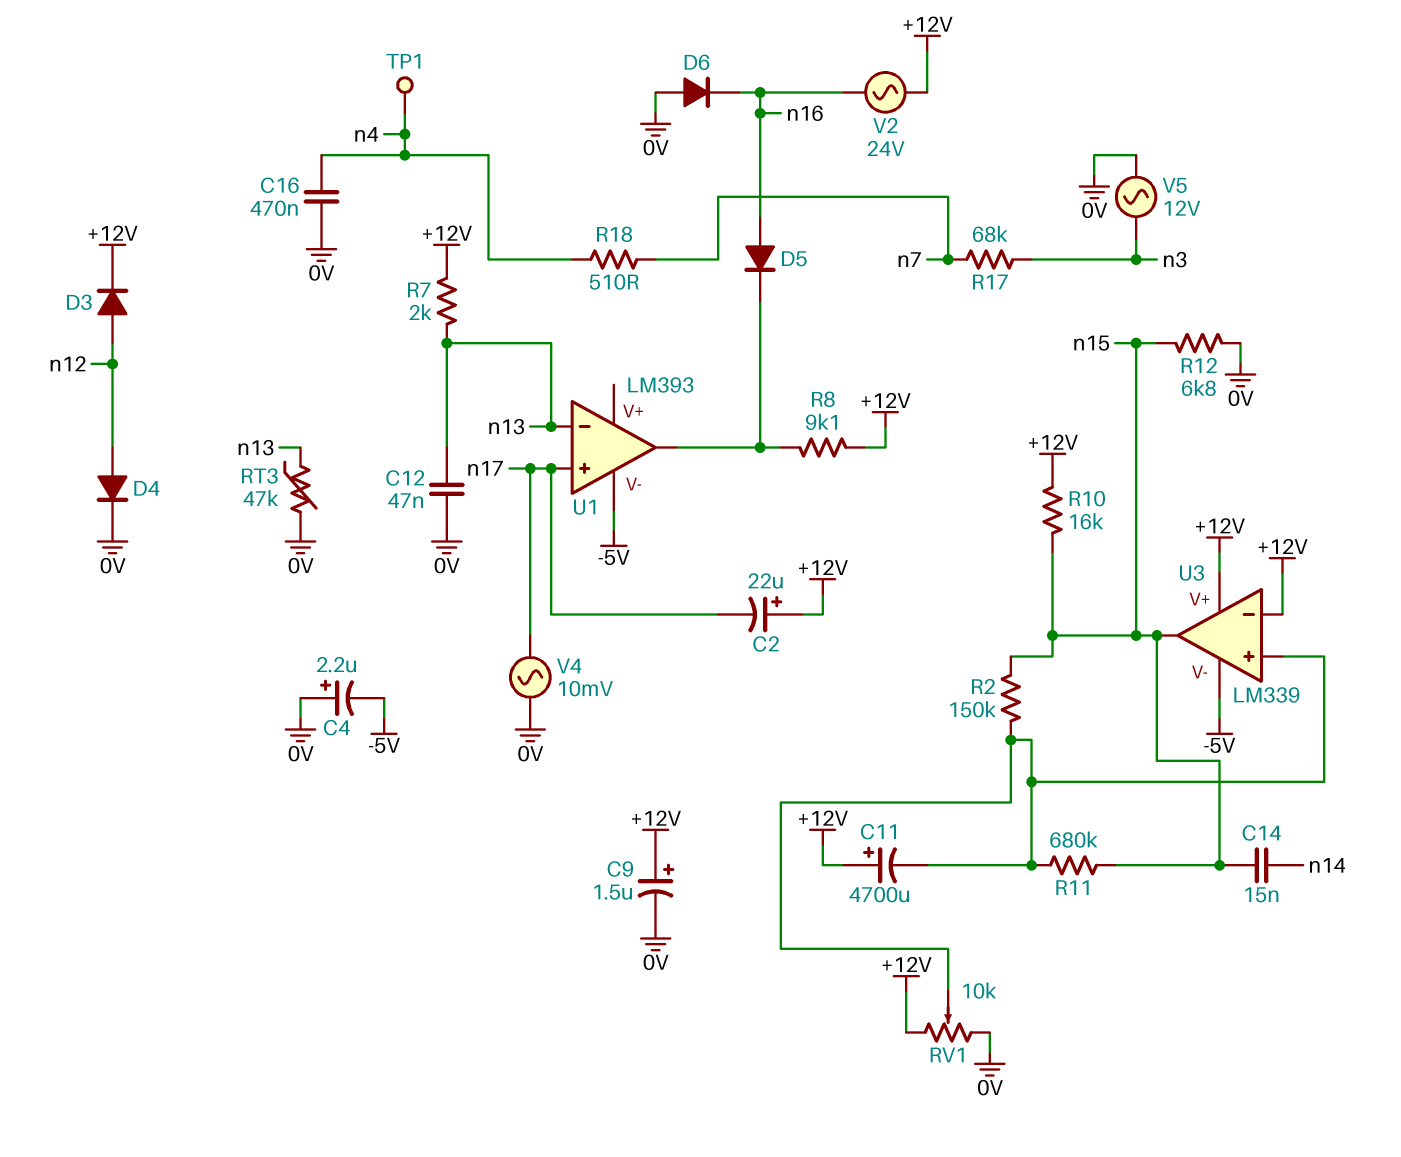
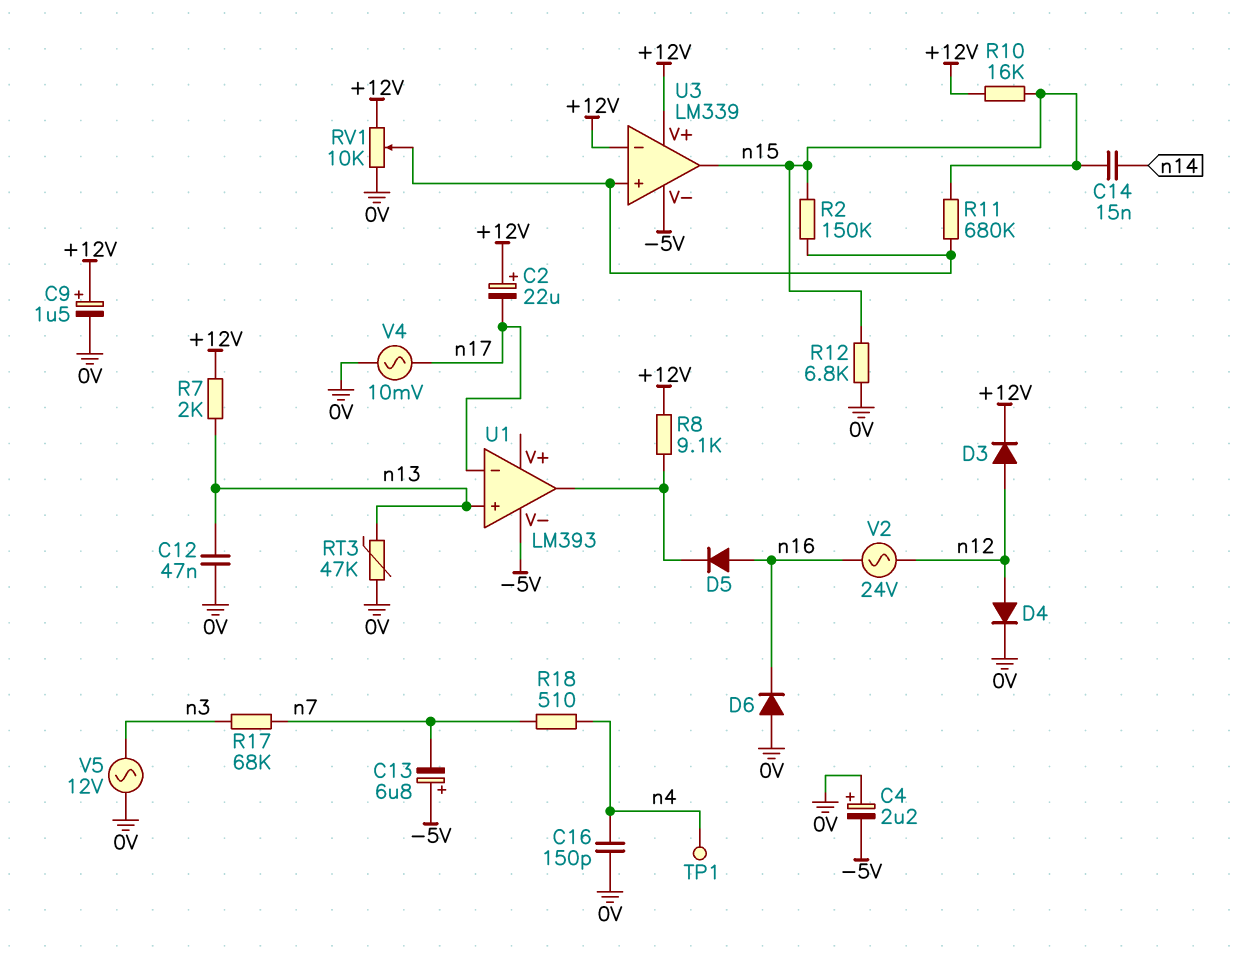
C11: 4700uF (plus +12V, minus U3/in+) -> none
C13: none -> 6.8uF (plus -5V, minus n7)
C16: 470nF (0V, n4) -> 150pF (0V, n4)
U1 pin in+: n17 -> n13
U1 pin in-: n13 -> n17
V2: AC 24V (+12V, n16) -> AC 24V (n12, n16)

